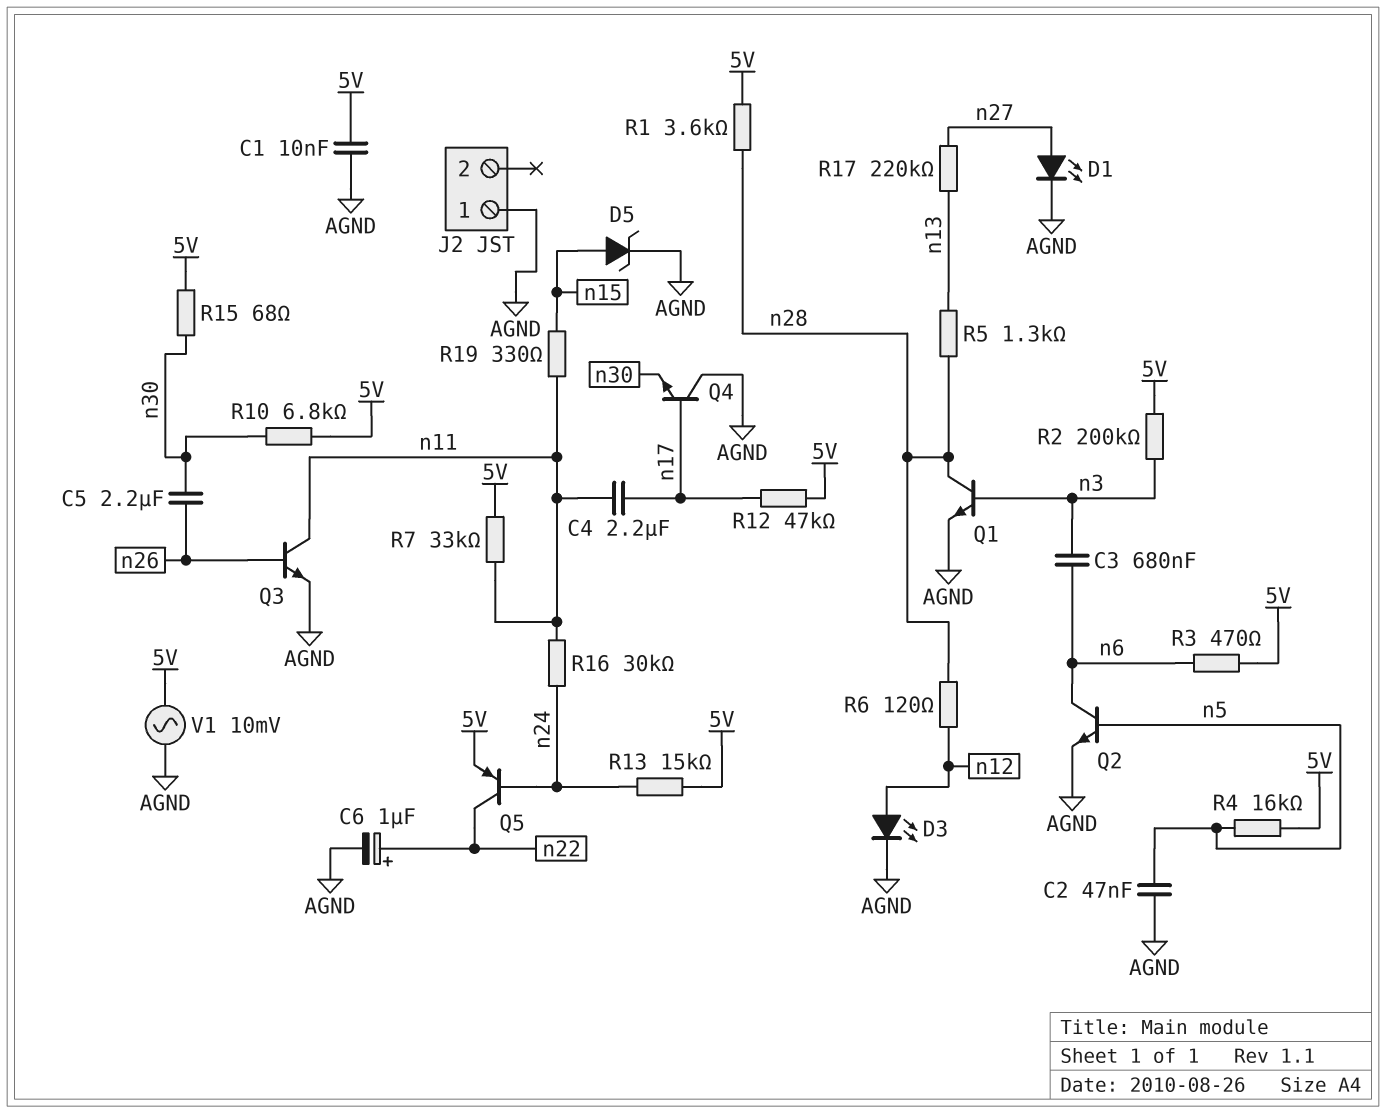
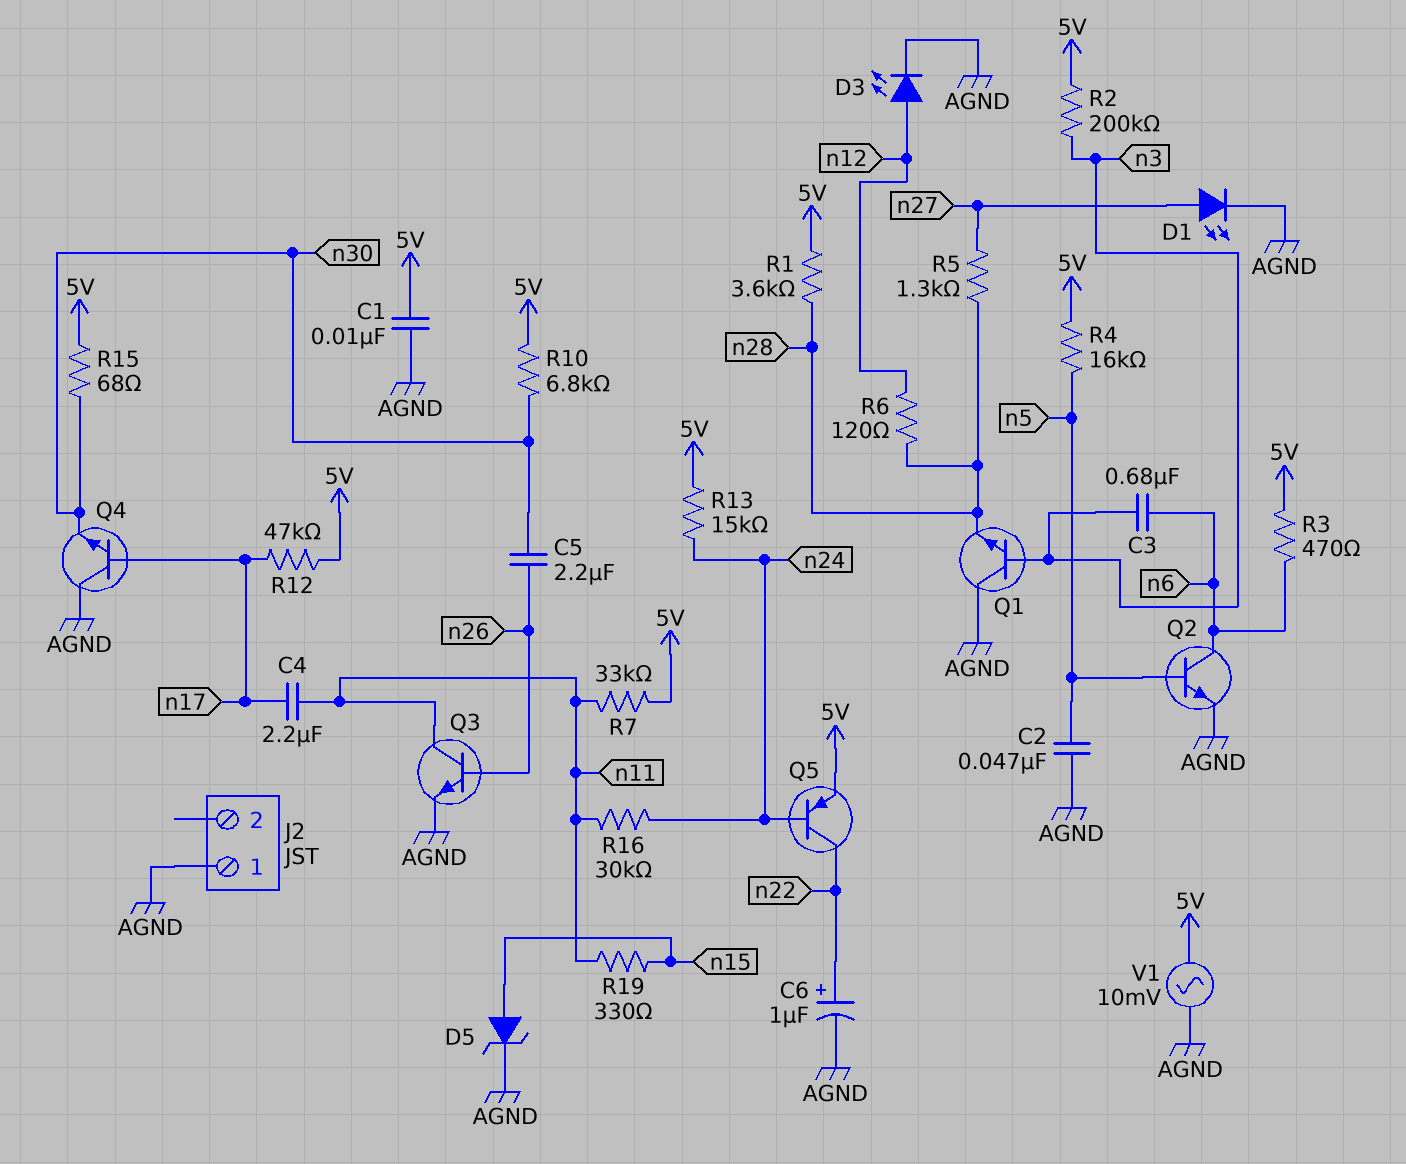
Q1: NPN (B n3, C n28, E AGND) -> NPN (B n3, C AGND, E n28)
R5: 1.3k (n13, n28) -> 1.3k (n27, n28)
R17: 220k (n13, n27) -> none

